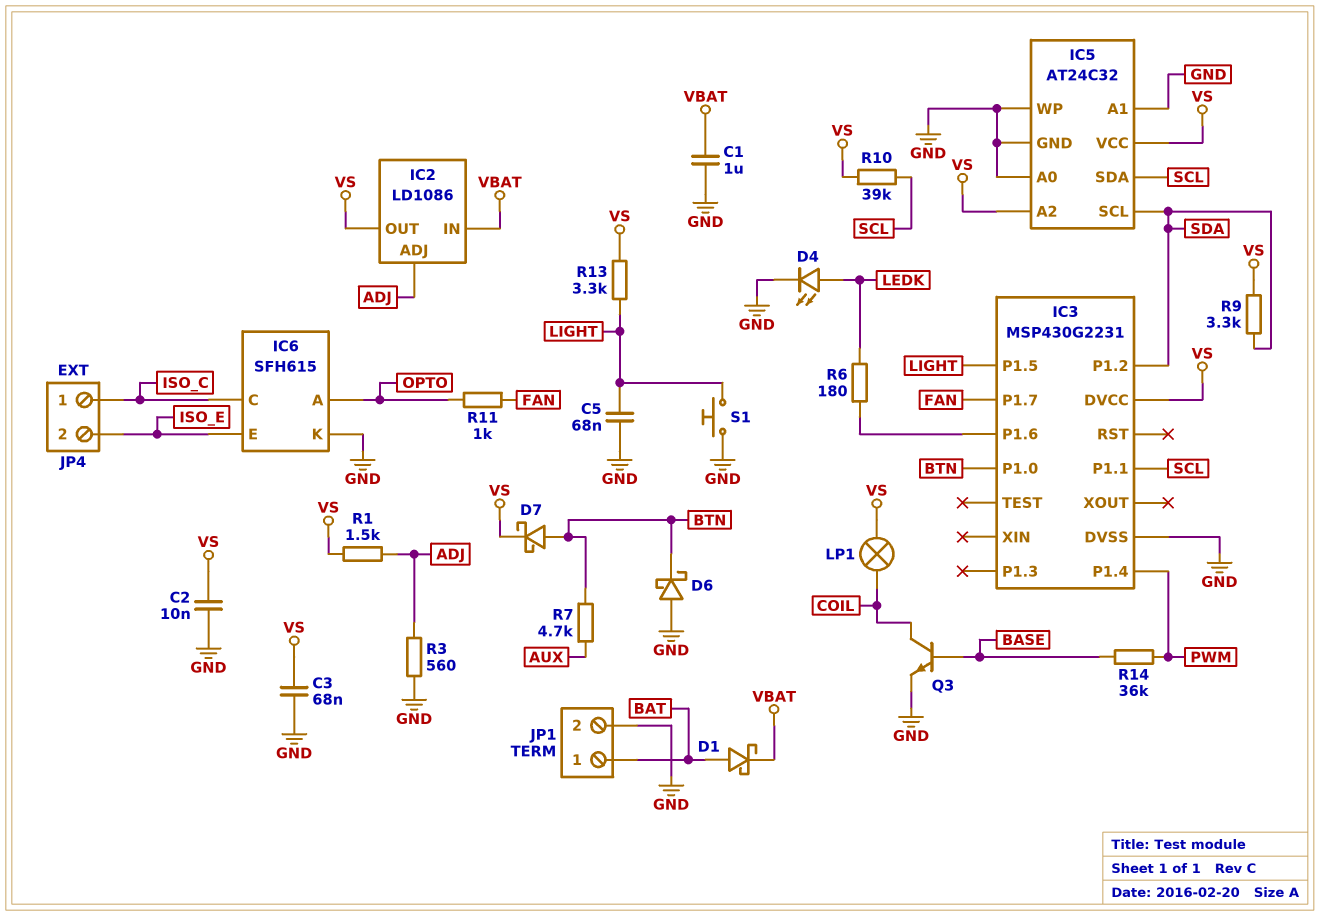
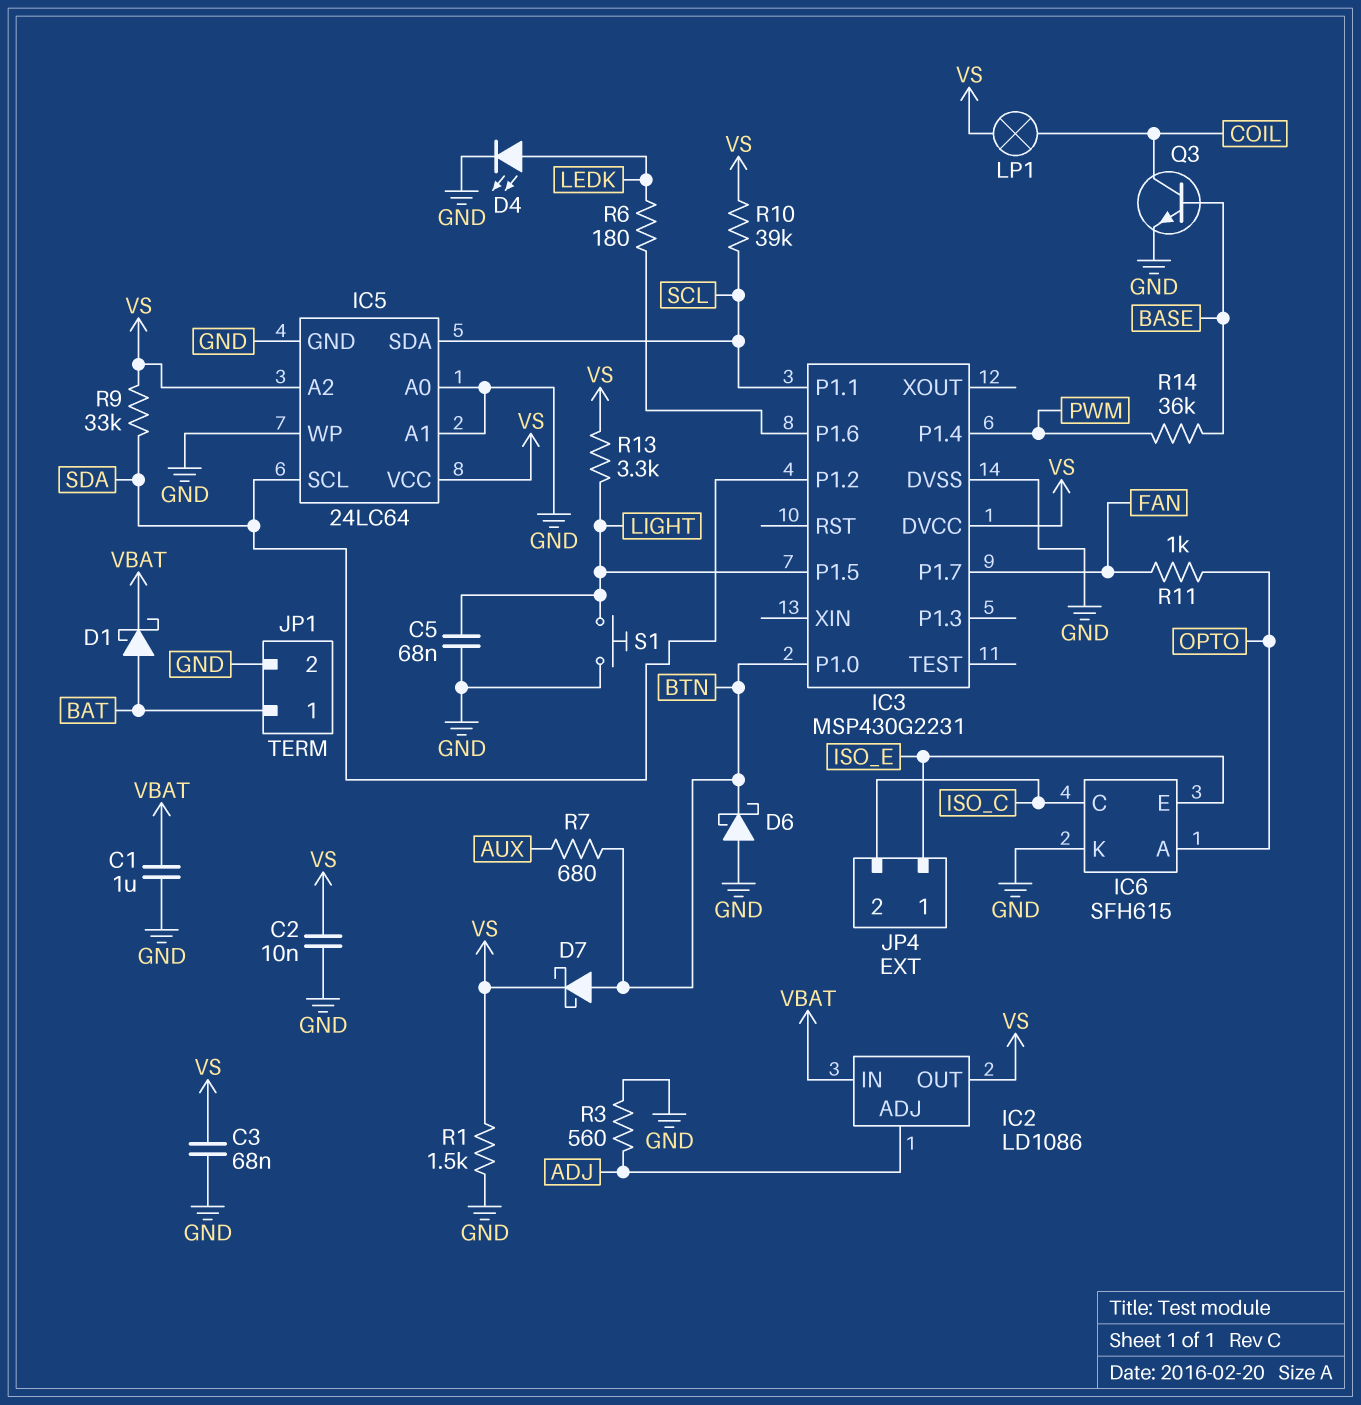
IC5: AT24C32 -> 24LC64
JP4 pin 1: ISO_C -> ISO_E
JP4 pin 2: ISO_E -> ISO_C
R1: 1.5k (ADJ, VS) -> 1.5k (GND, VS)
R7: 4.7k (AUX, BTN) -> 680 (AUX, BTN)
R9: 3.3k (SDA, VS) -> 33k (SDA, VS)

